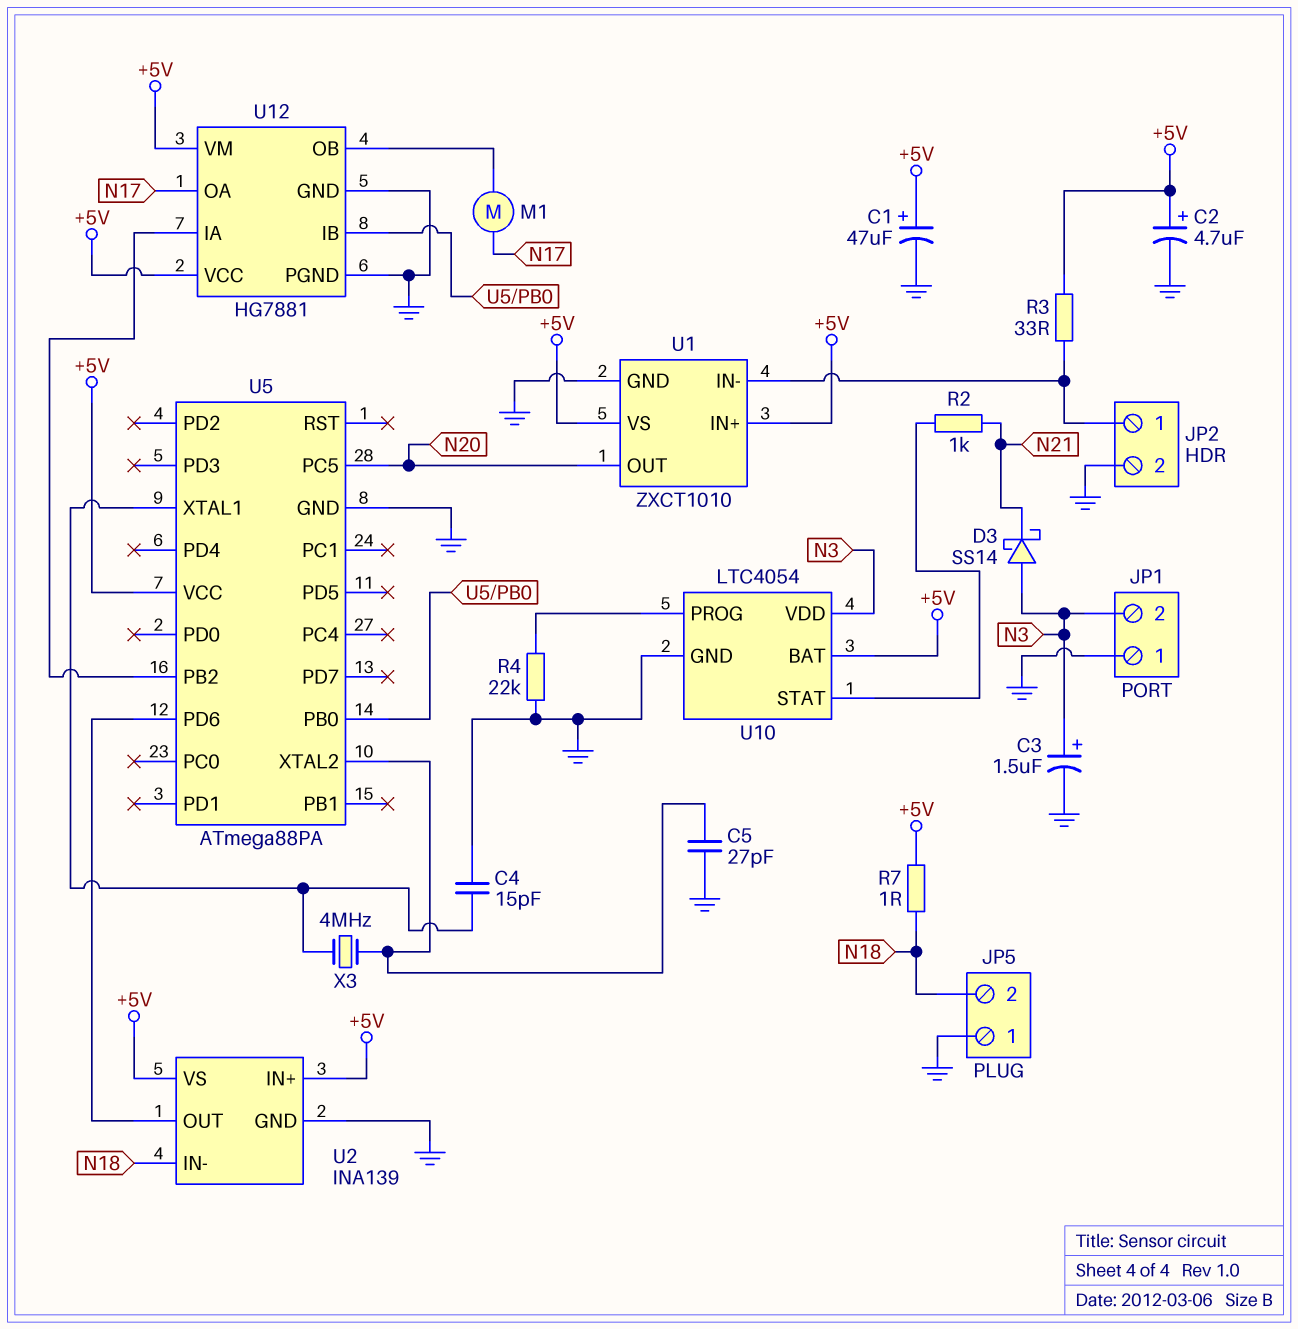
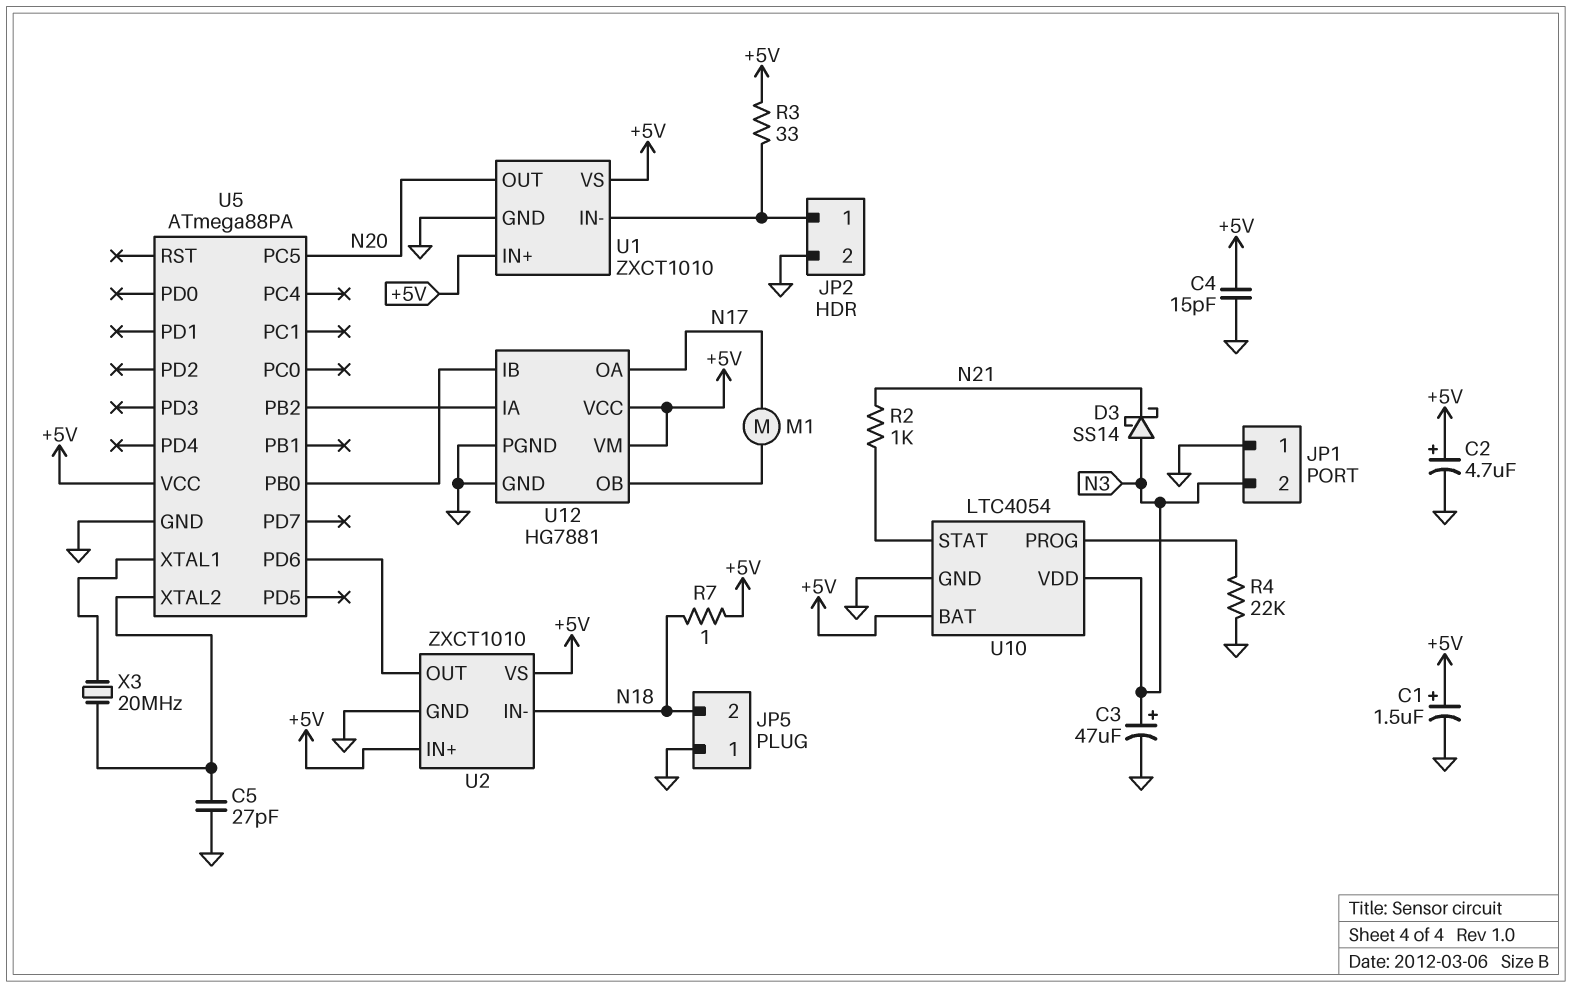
C1: 47uF (plus +5V, minus GND) -> 1.5uF (plus +5V, minus GND)
C3: 1.5uF (plus N3, minus GND) -> 47uF (plus N3, minus GND)
C4: 15pF (GND, U5/XTAL1) -> 15pF (+5V, GND)
U2: INA139 -> ZXCT1010
X3: 4MHz (U5/XTAL1, U5/XTAL2) -> 20MHz (U5/XTAL1, U5/XTAL2)

